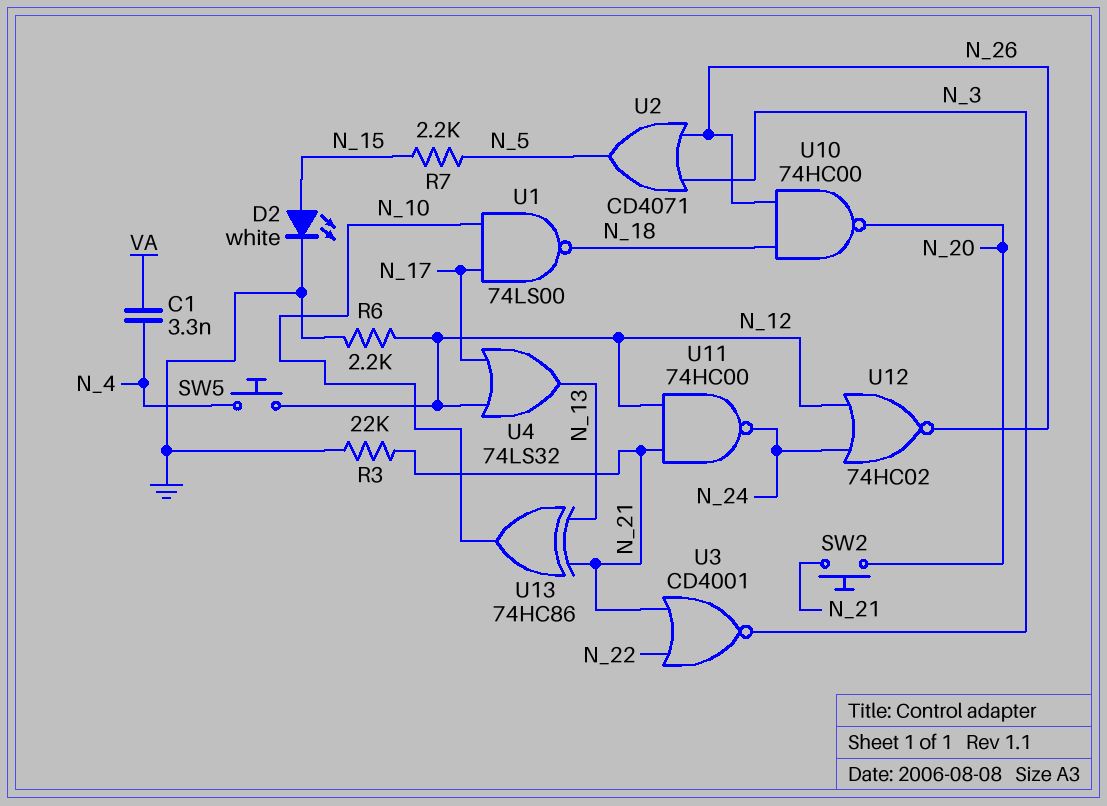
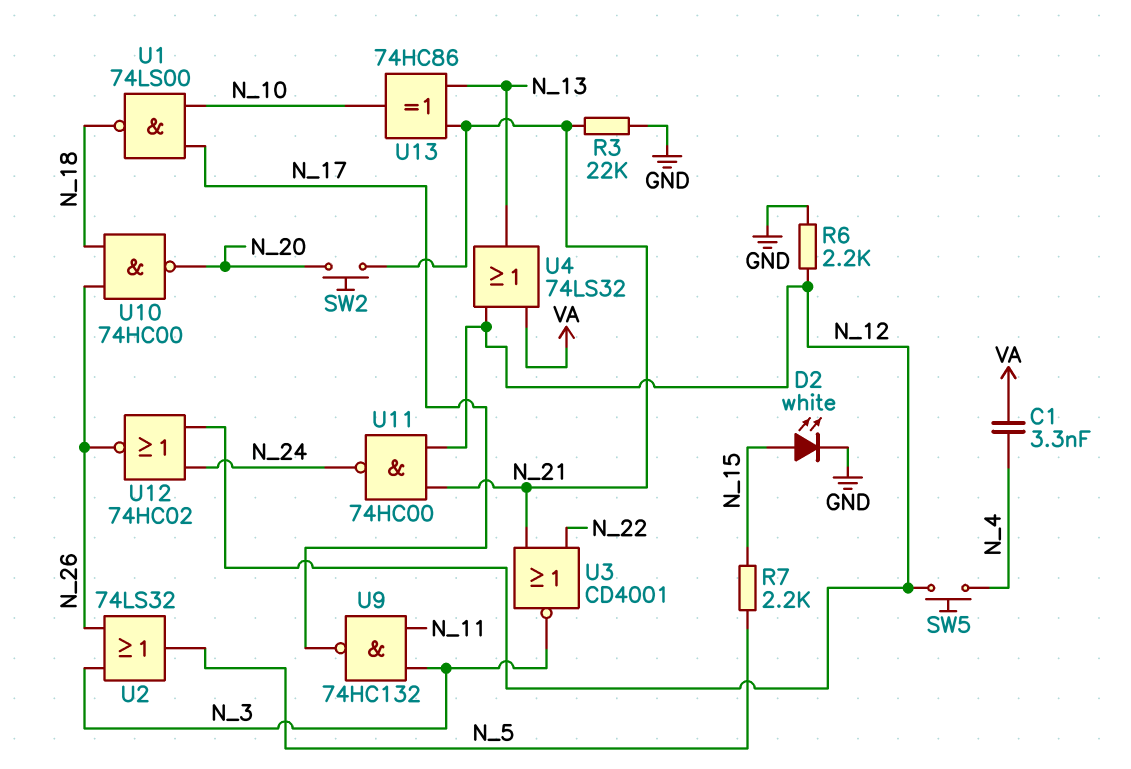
U2: OR CD4071 (in N_3, in N_26, out N_5) -> OR 74LS32 (in N_3, in N_26, out N_5)
U4: OR 74LS32 (in N_12, in N_17, out N_13) -> OR 74LS32 (in N_12, in VA, out N_13)
U9: none -> NAND 74HC132 (in N_3, in N_11, out N_17)

